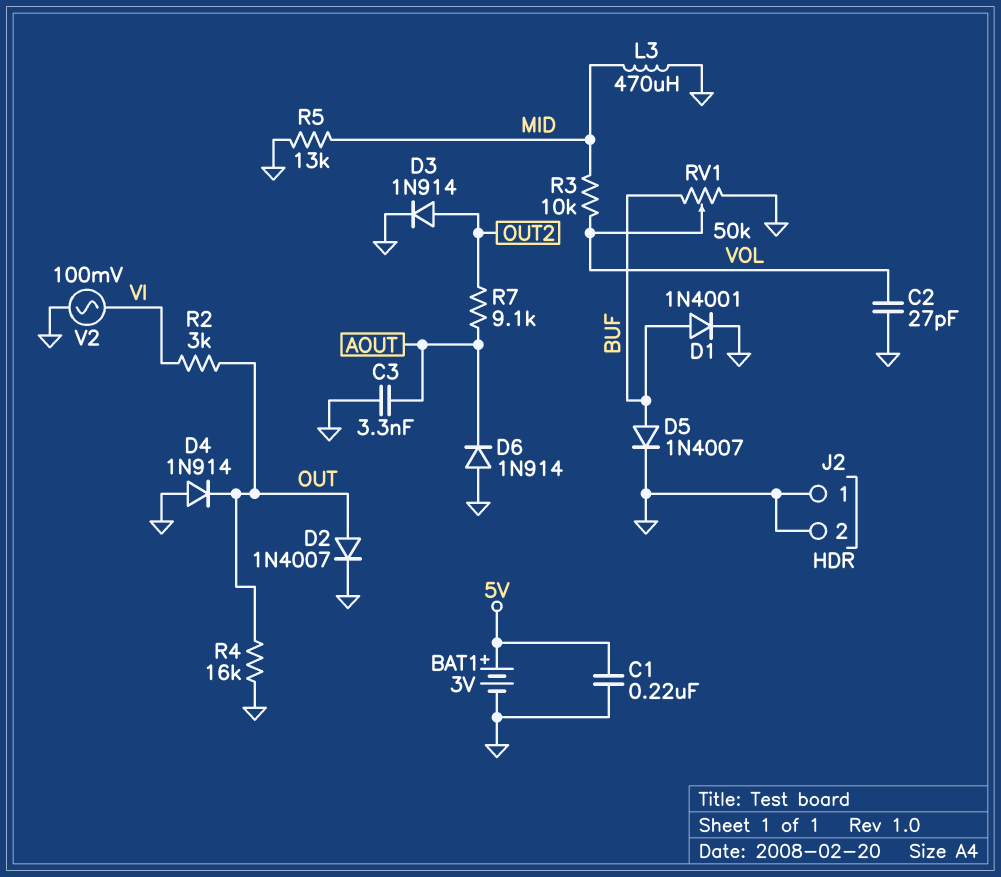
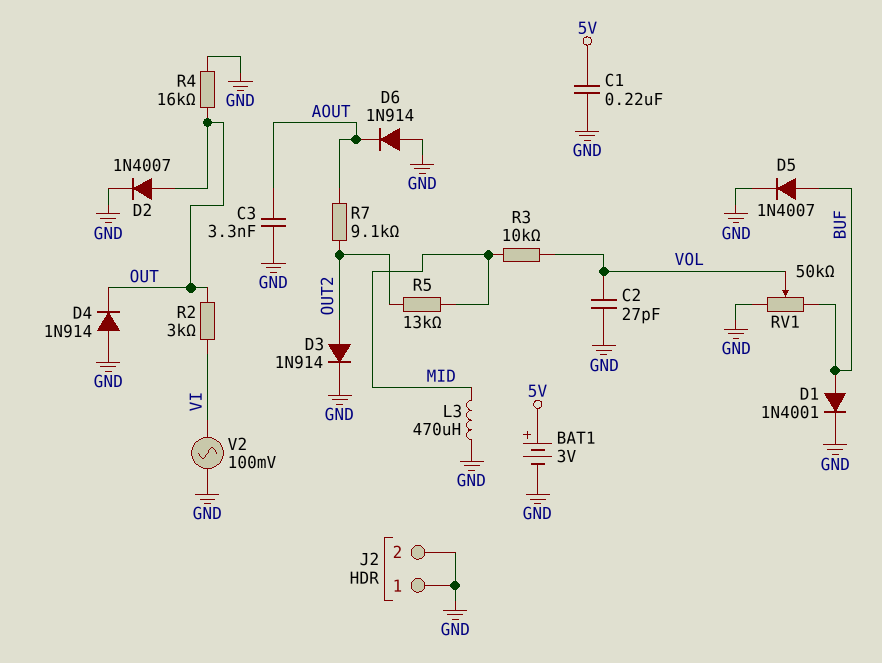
R5: 13k (GND, MID) -> 13k (MID, OUT2)

